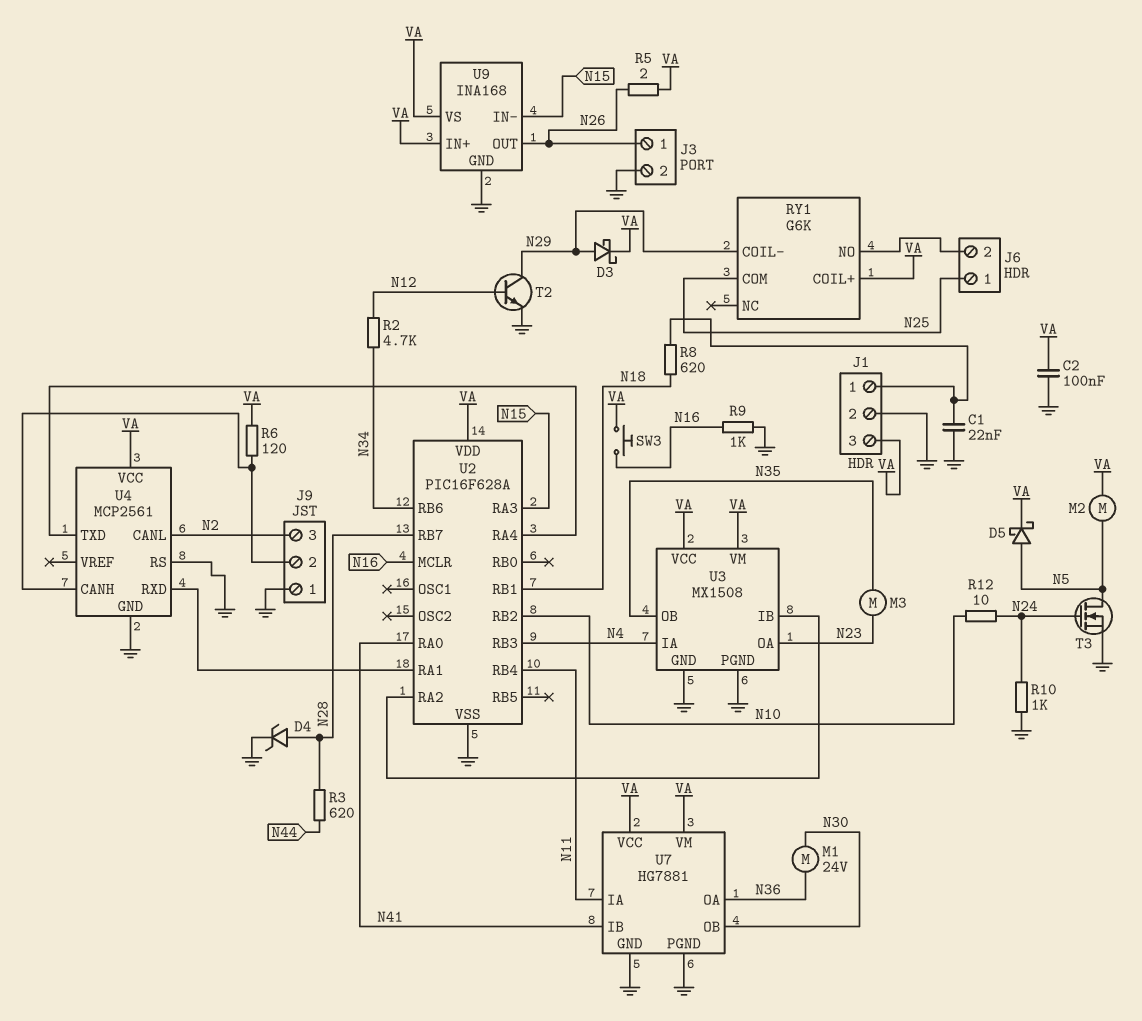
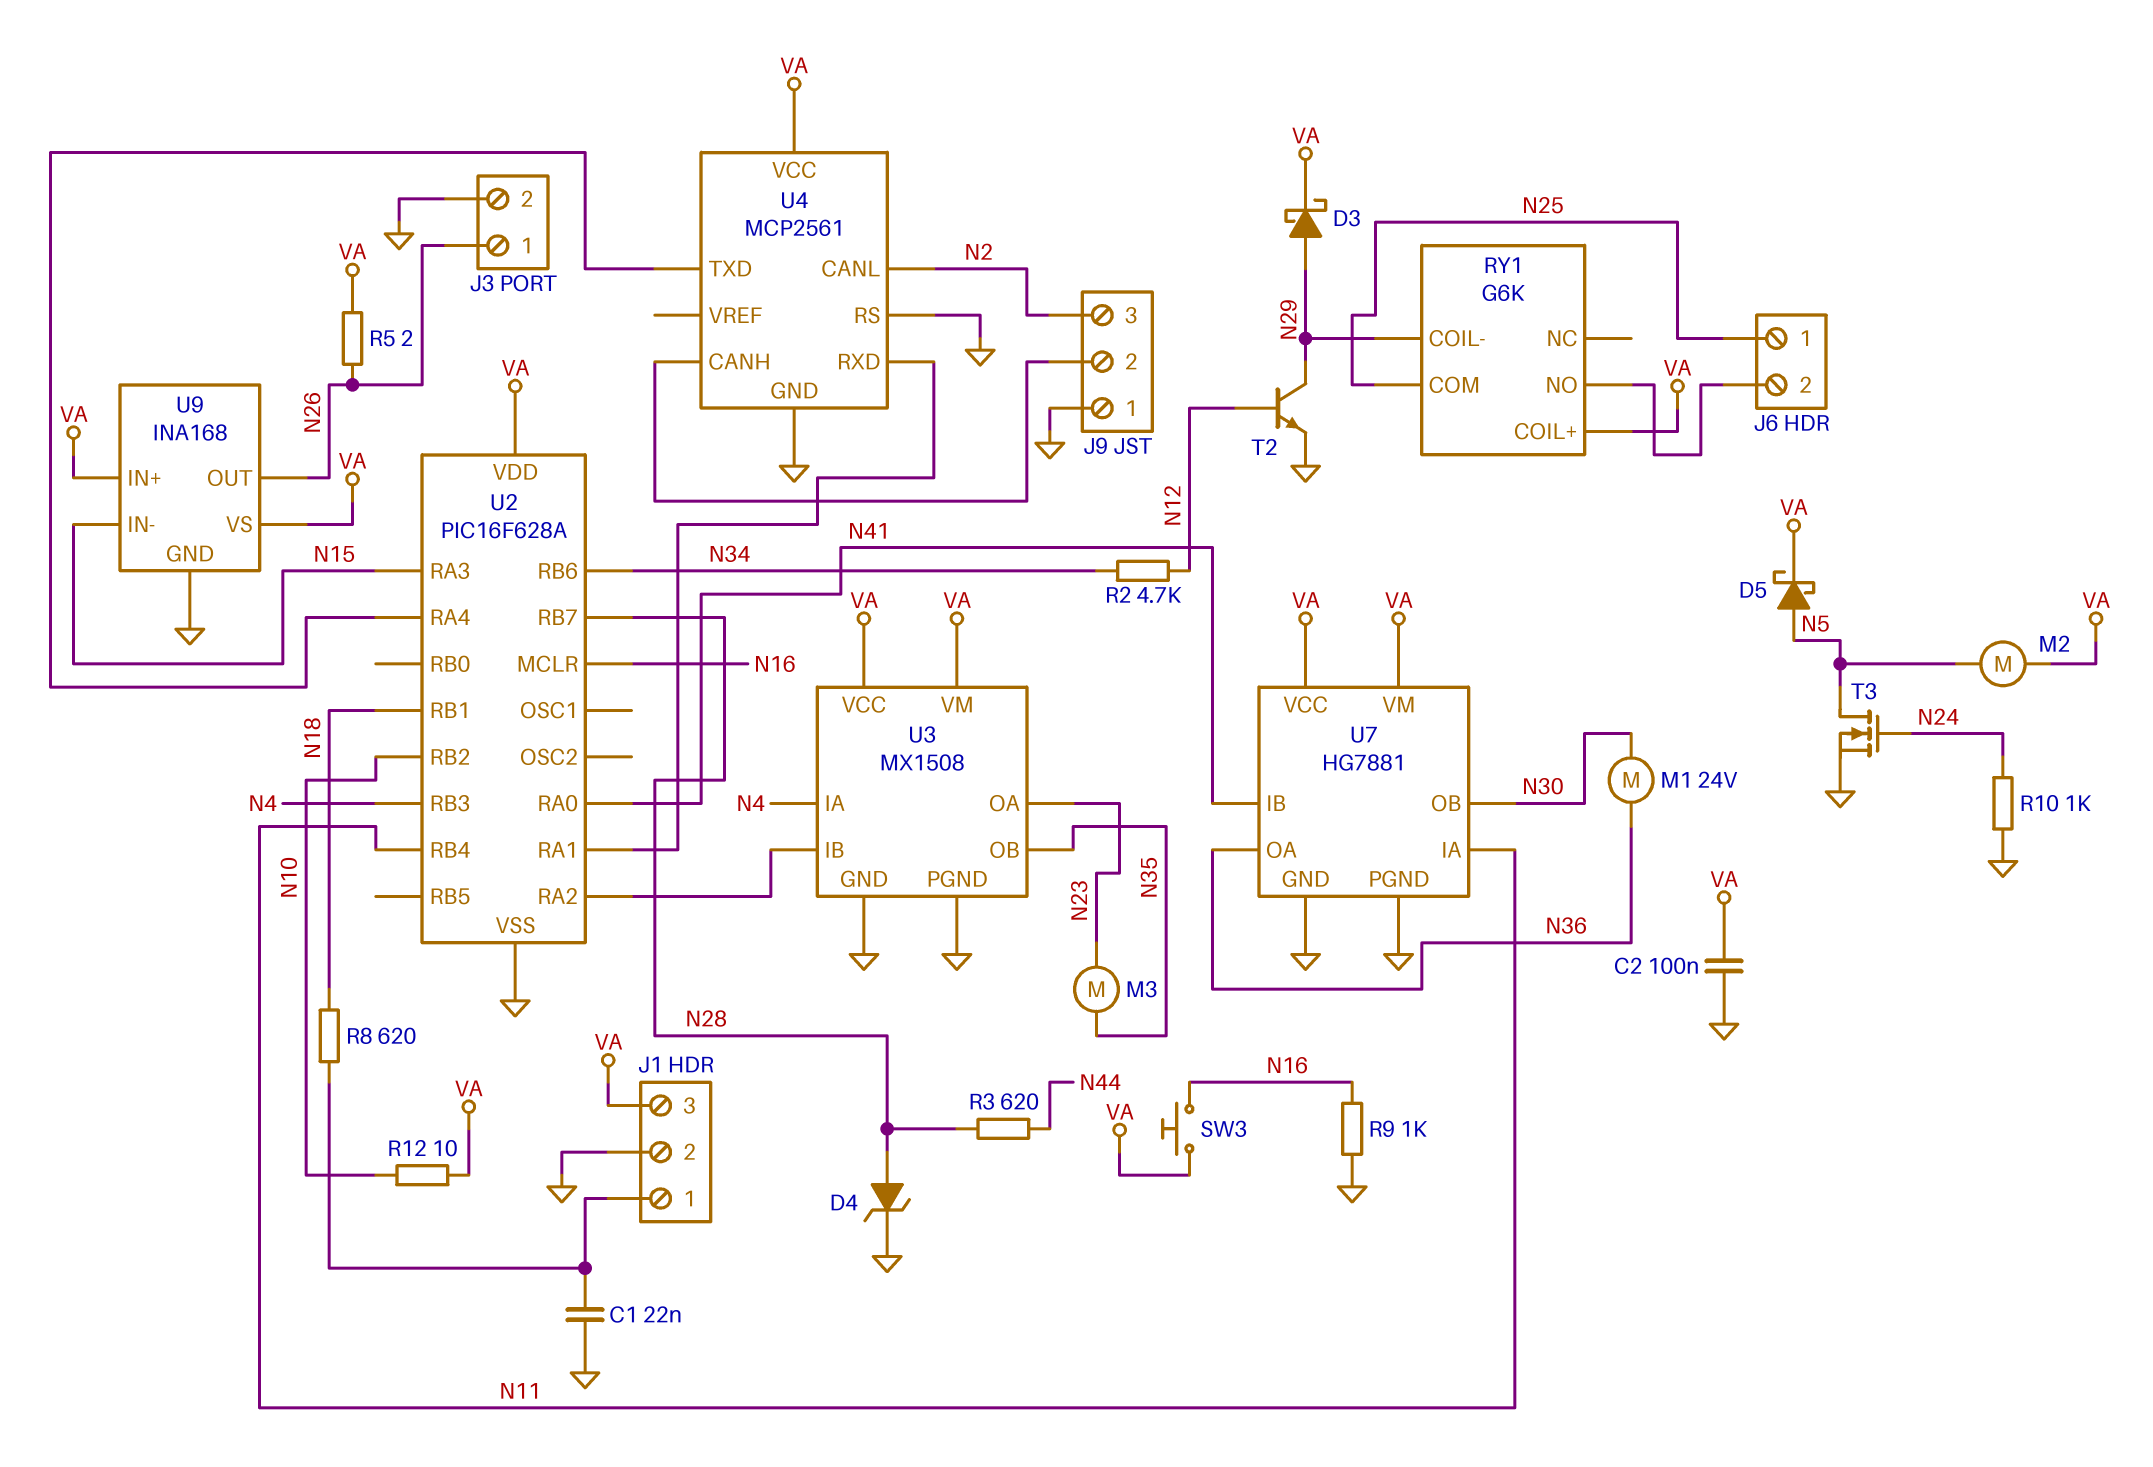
R6: 120 (J9/2, VA) -> none
R12: 10 (N10, N24) -> 10 (N10, VA)

